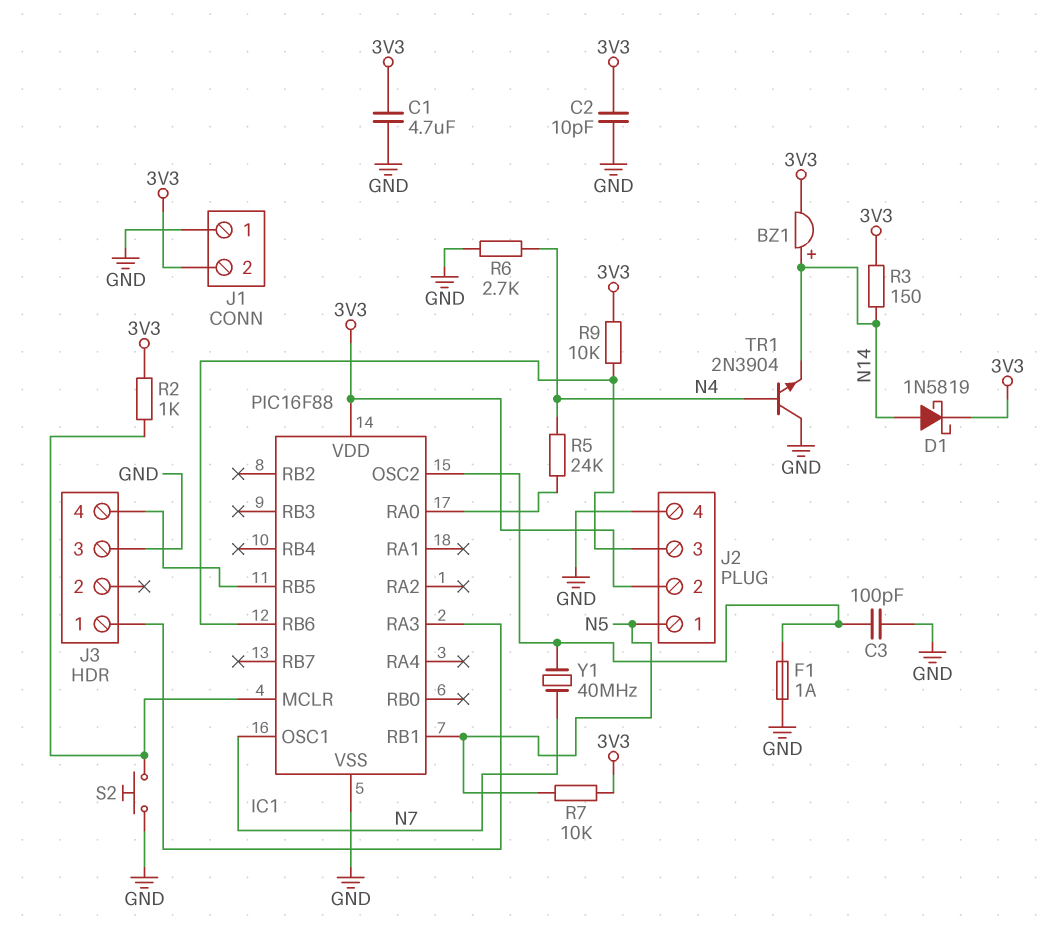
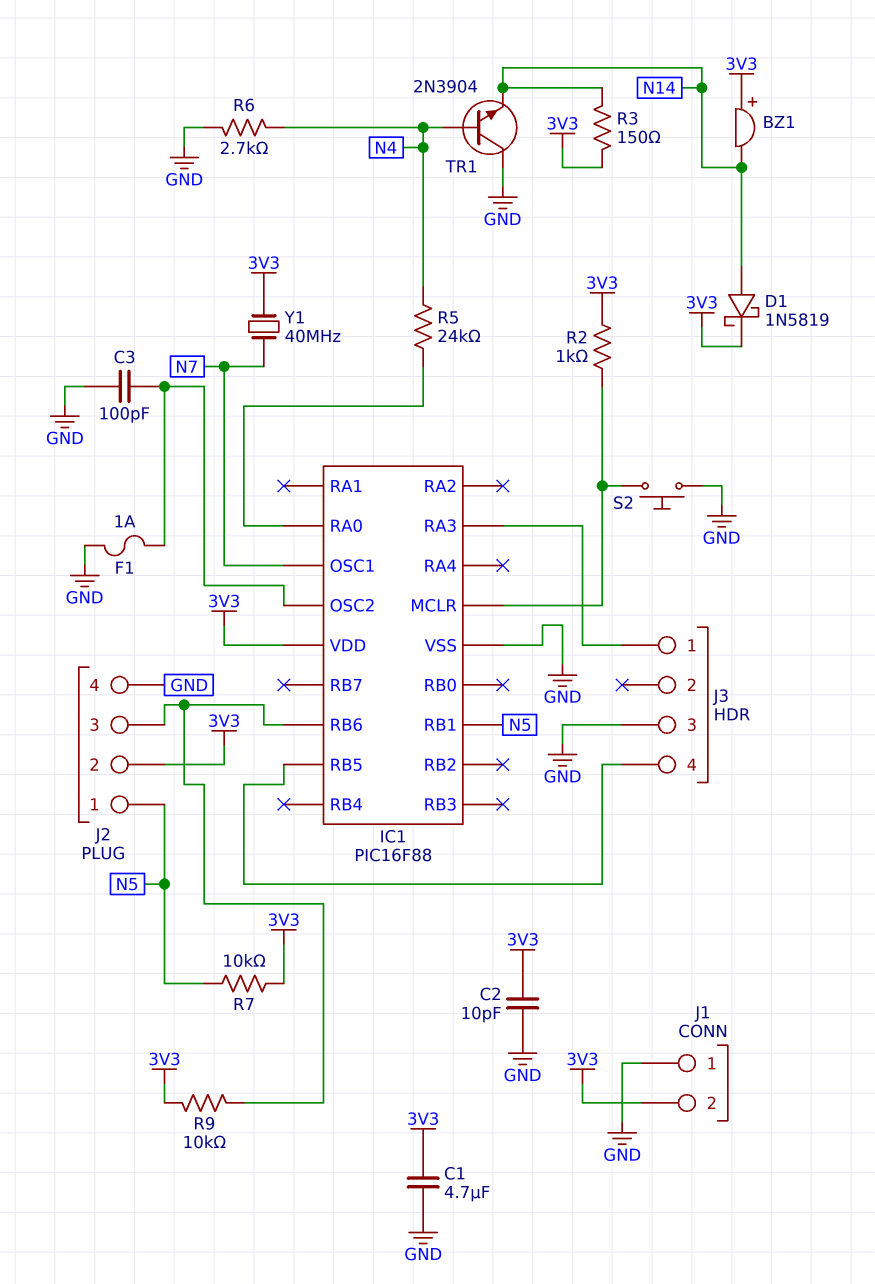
BZ1: buzzer (plus N14, minus 3V3) -> buzzer (plus 3V3, minus N14)
Y1: 40MHz (IC1/OSC2, N7) -> 40MHz (3V3, N7)

